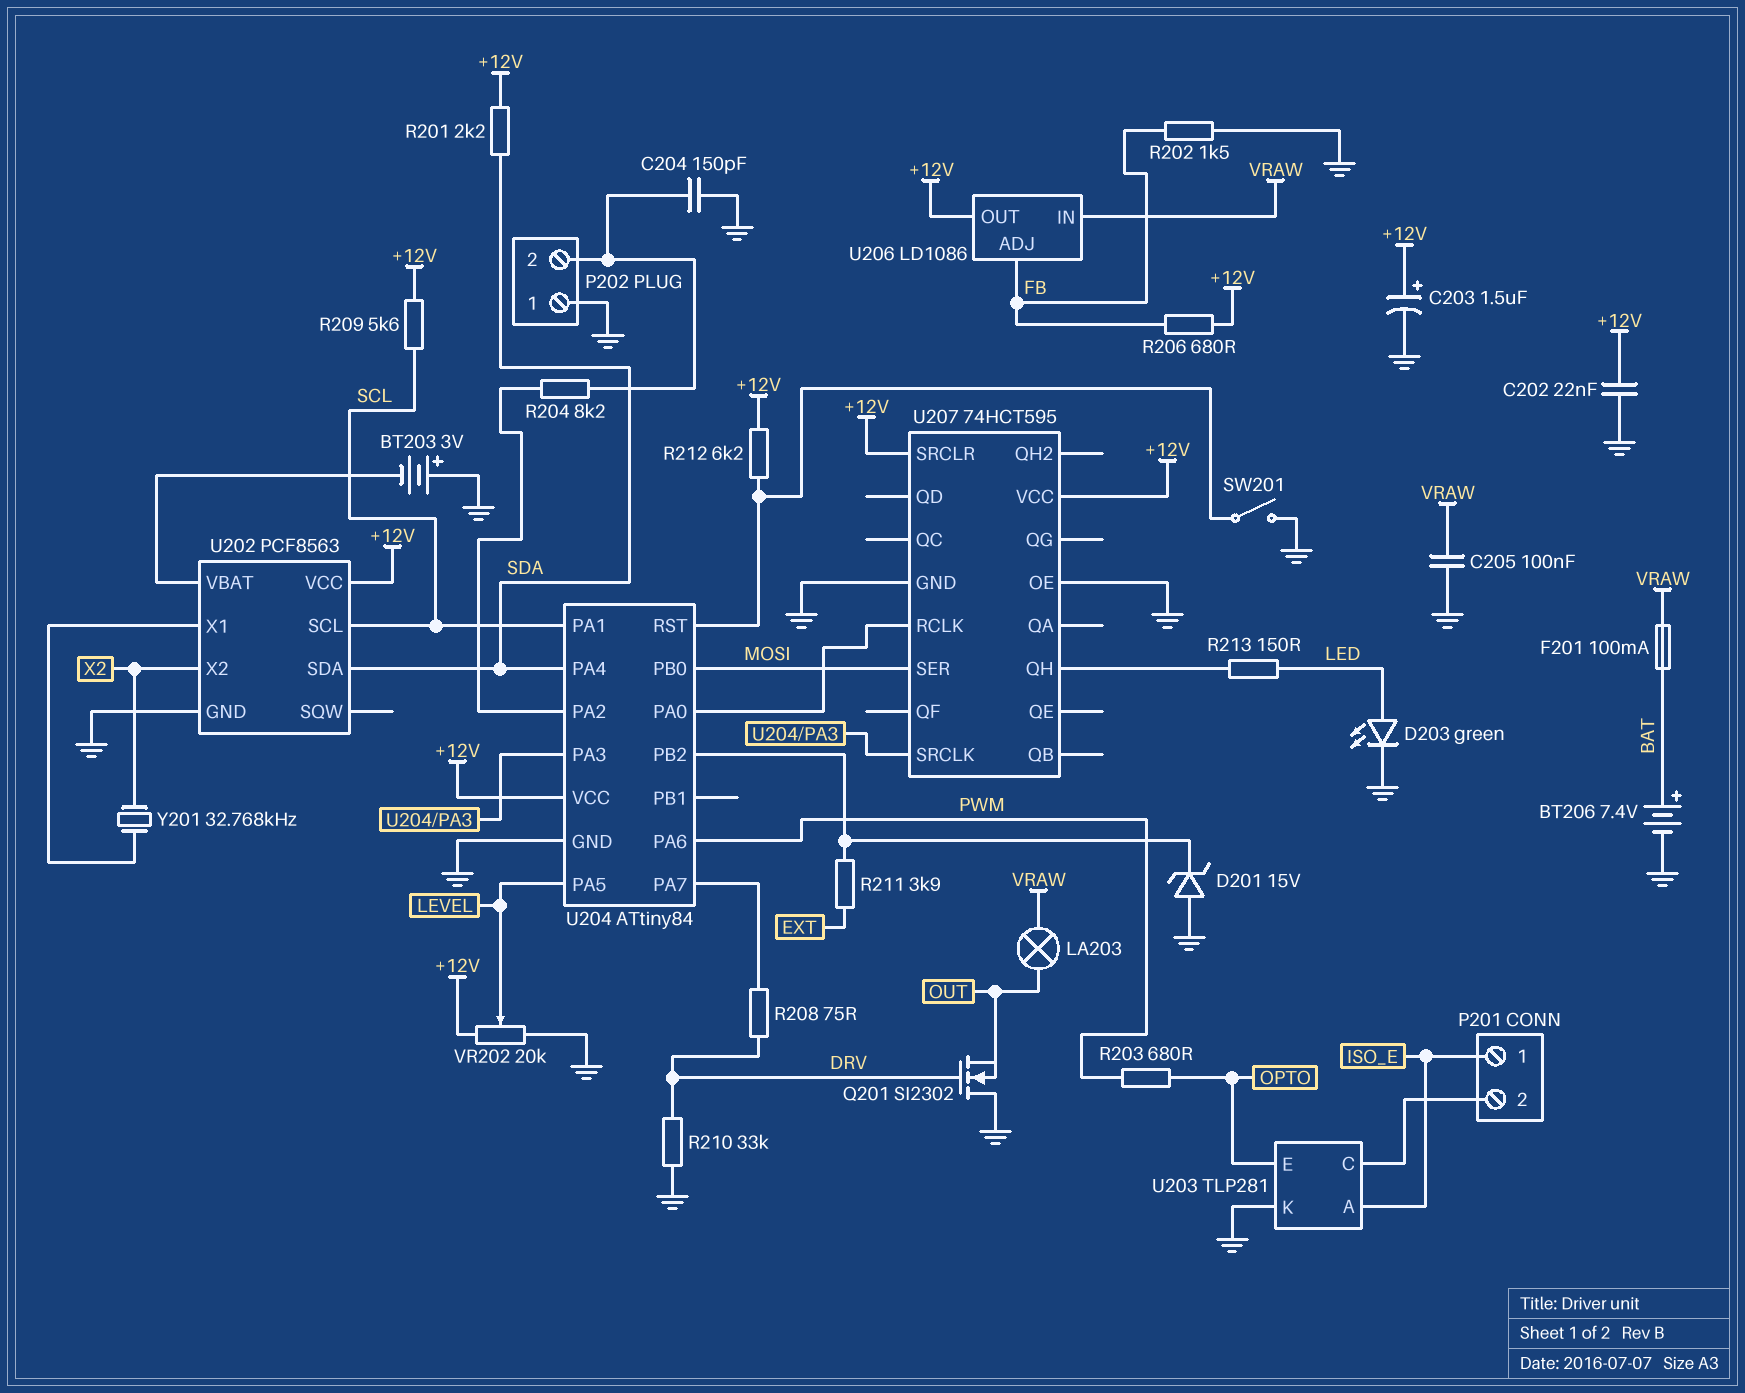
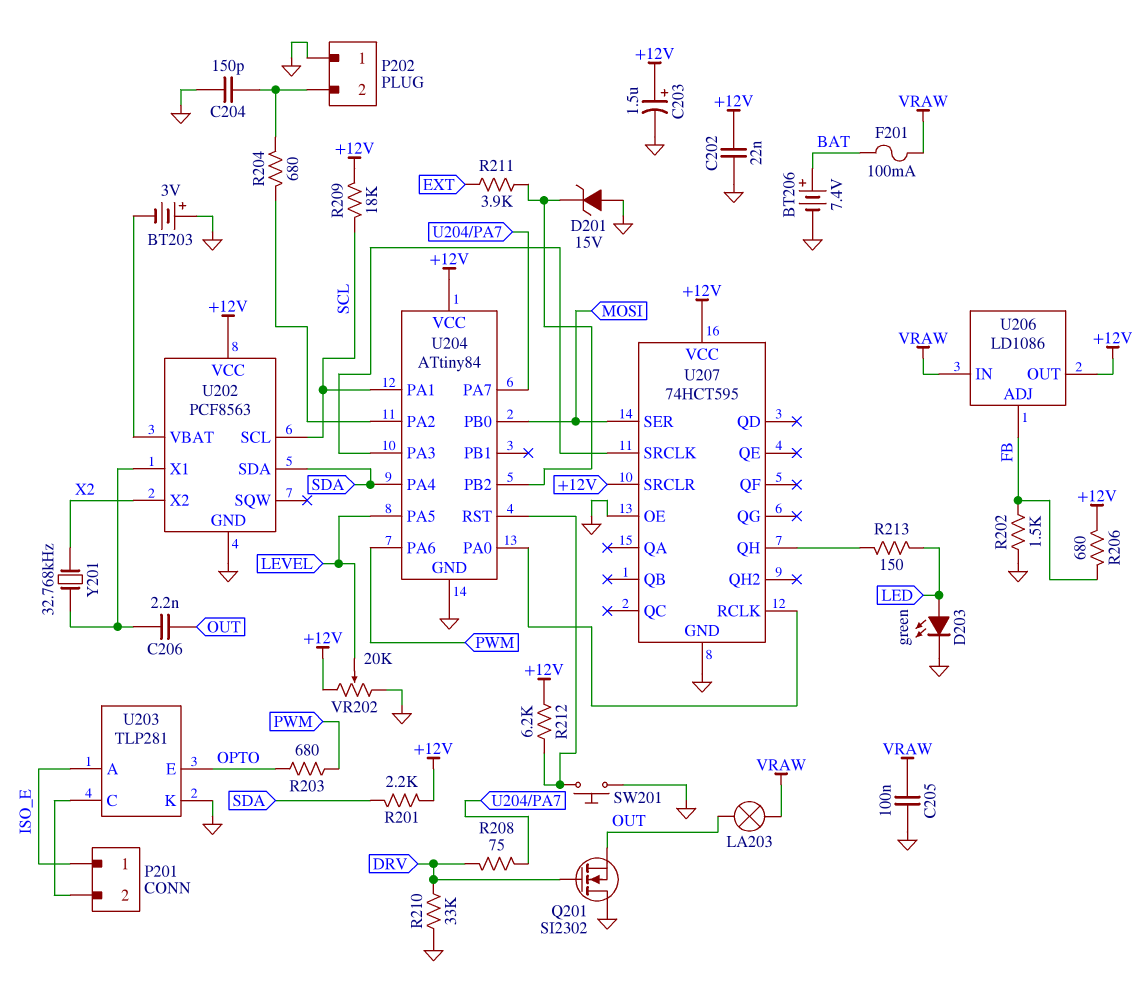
C206: none -> 2.2nF (OUT, U202/X1)
R204: 8.2k (P202/2, U204/PA2) -> 680 (P202/2, U204/PA2)
R209: 5.6k (+12V, SCL) -> 18k (+12V, SCL)
SW201: switch (GND, U204/RST) -> button (GND, U204/RST)

